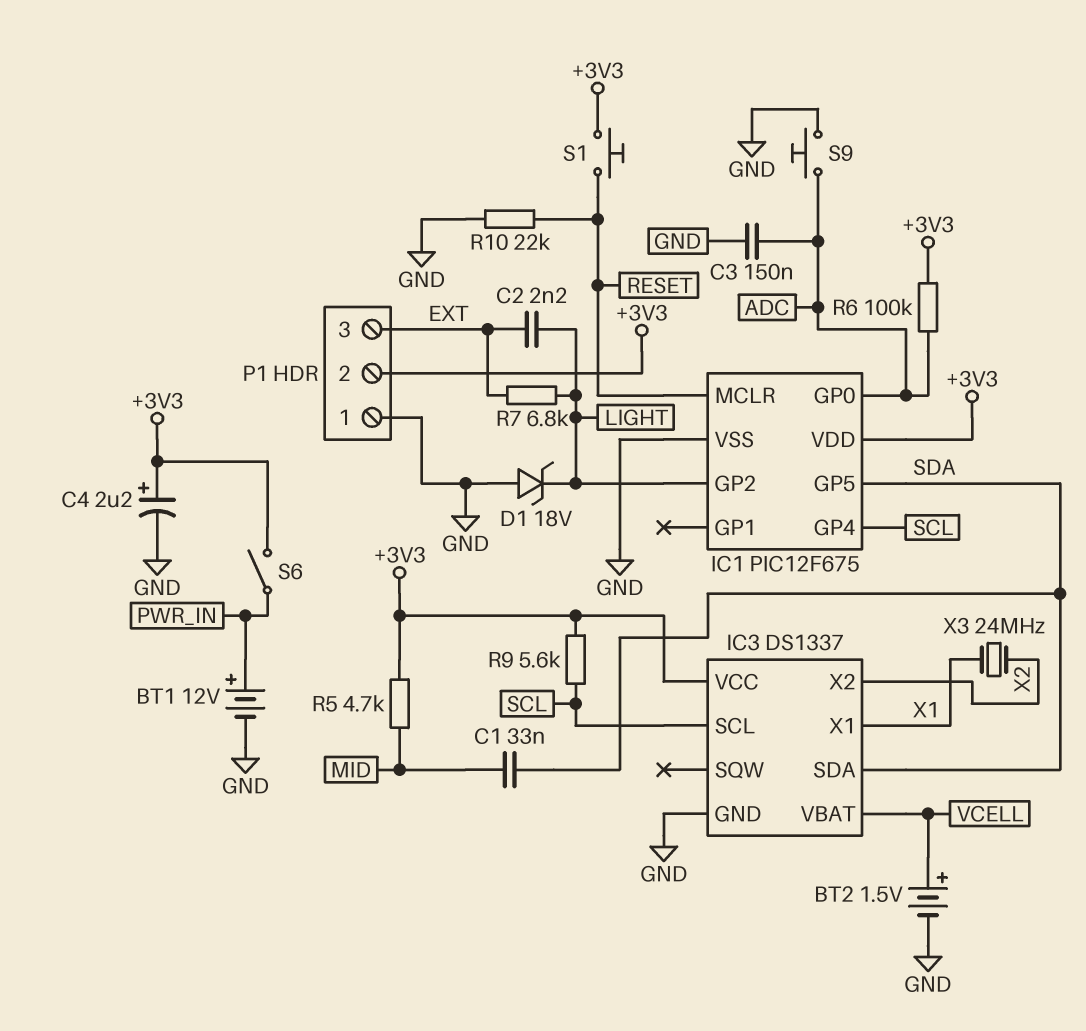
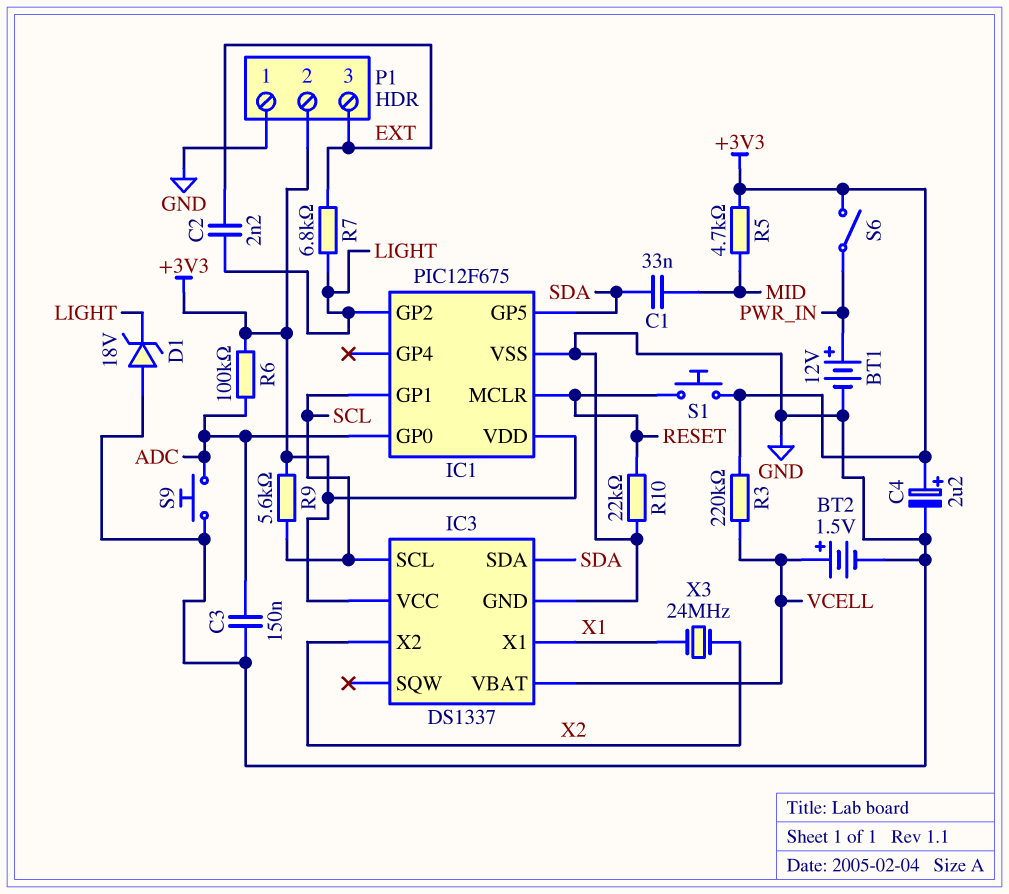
IC1 pin GP1: none -> SCL
IC1 pin GP4: SCL -> none
R3: none -> 220k (+3V3, VCELL)

